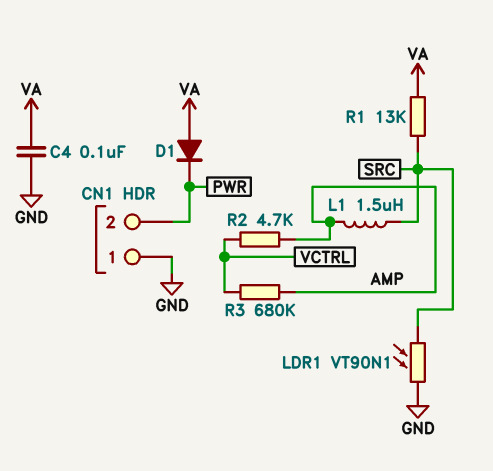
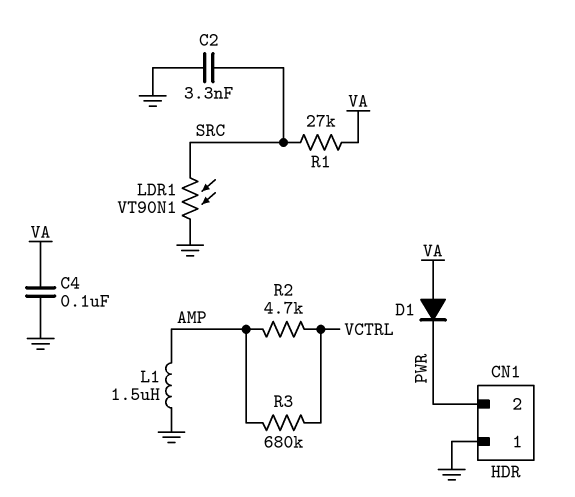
C2: none -> 3.3nF (GND, SRC)
L1: 1.5uH (AMP, SRC) -> 1.5uH (AMP, GND)
R1: 13k (SRC, VA) -> 27k (SRC, VA)

